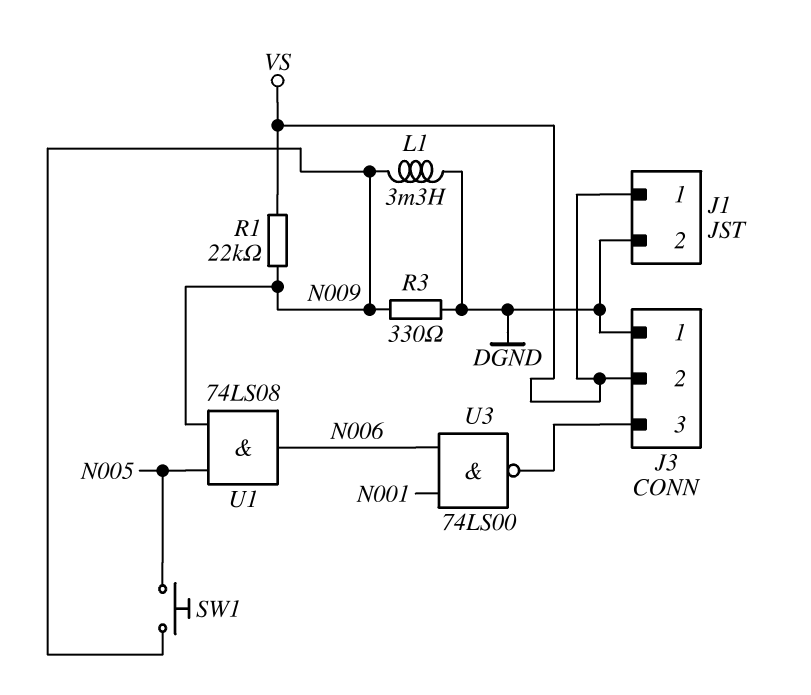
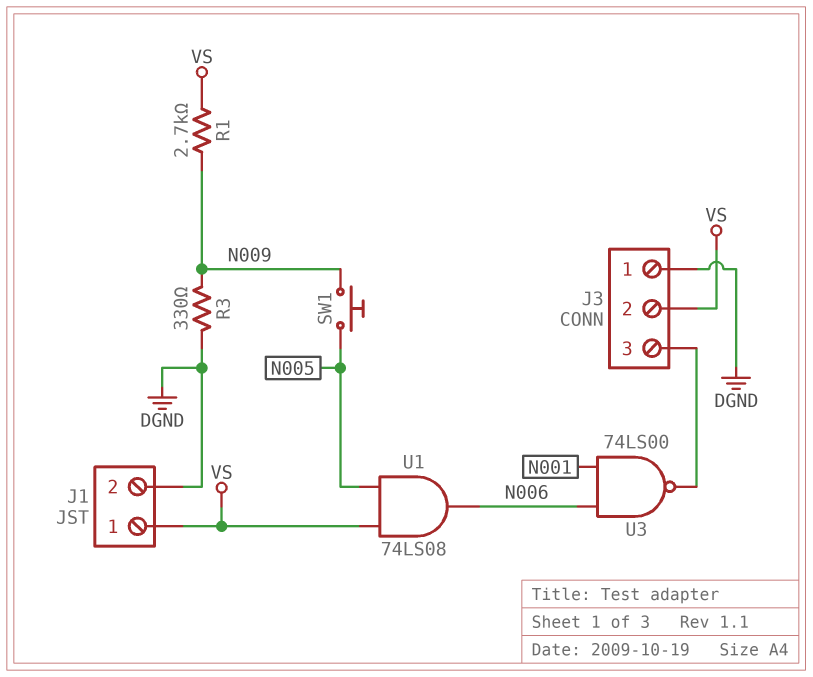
L1: 3.3mH (DGND, N009) -> none
R1: 22k (N009, VS) -> 2.7k (N009, VS)
U1: AND 74LS08 (in N005, in N009, out N006) -> AND 74LS08 (in N005, in VS, out N006)

